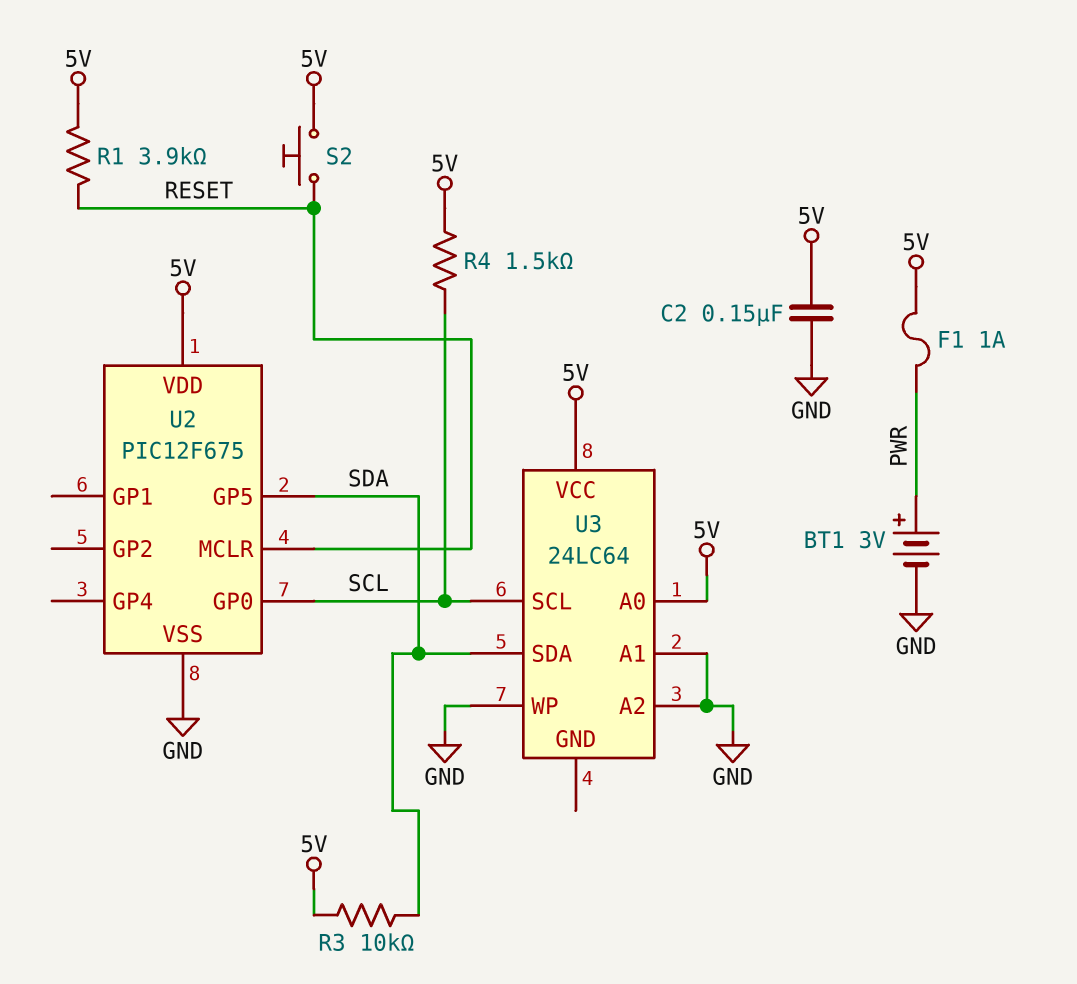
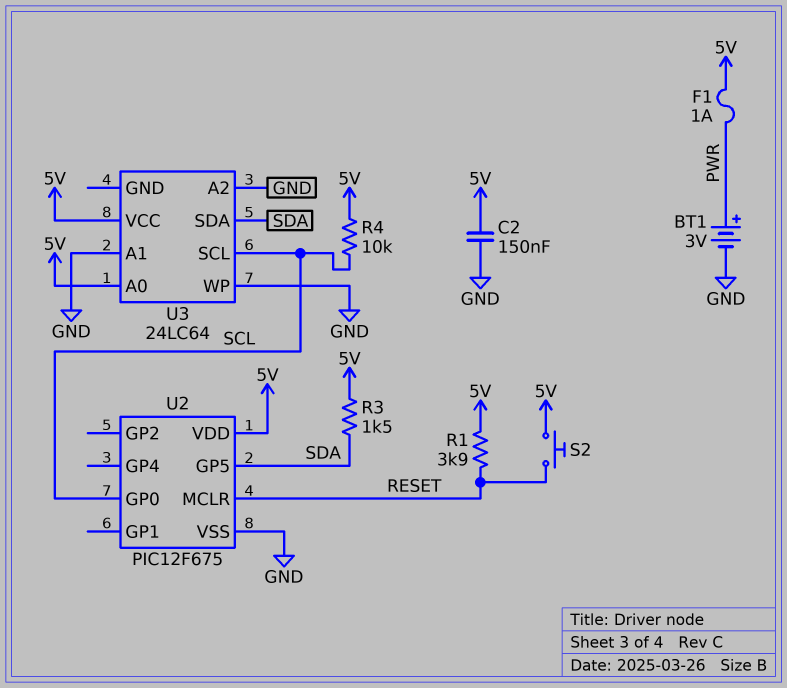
R3: 10k (5V, SDA) -> 1.5k (5V, SDA)
R4: 1.5k (5V, SCL) -> 10k (5V, SCL)

